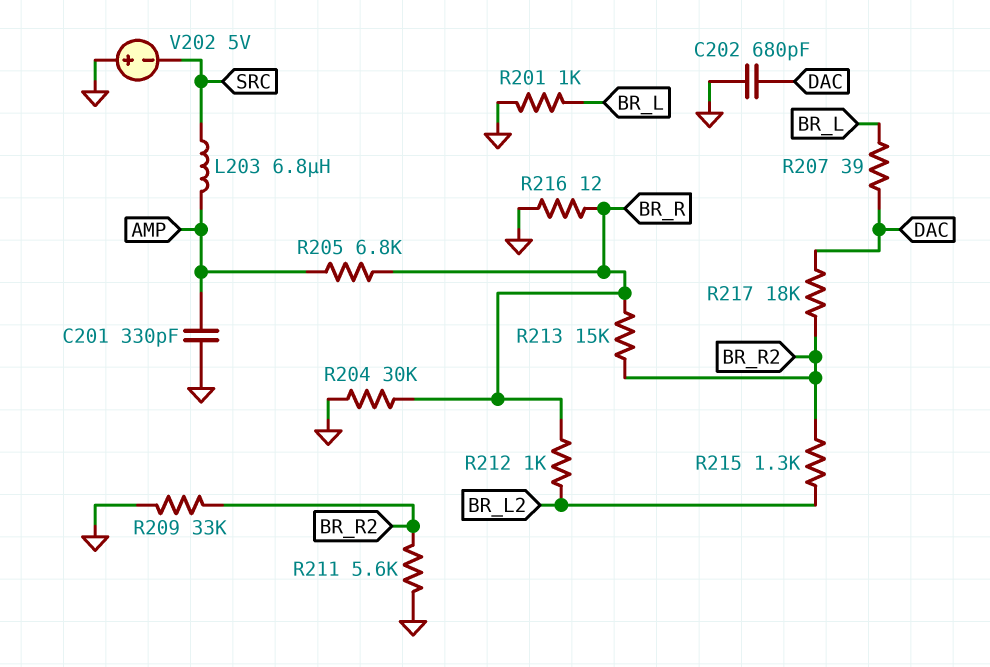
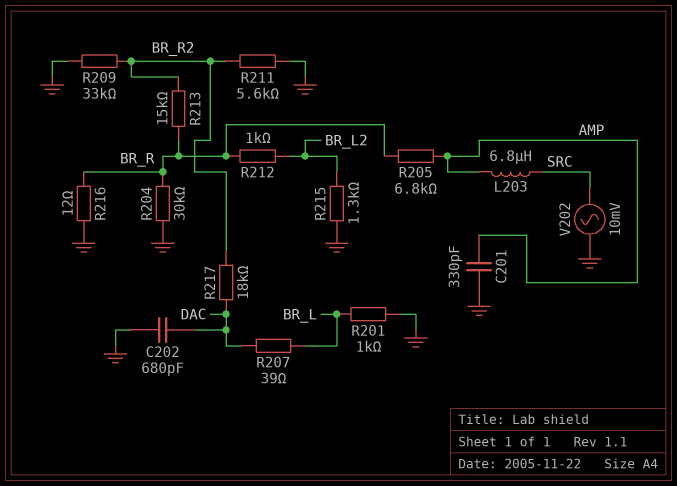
R215: 1.3k (BR_L2, BR_R2) -> 1.3k (BR_L2, GND)
V202: 5V (plus GND, minus SRC) -> AC 10mV (GND, SRC)

